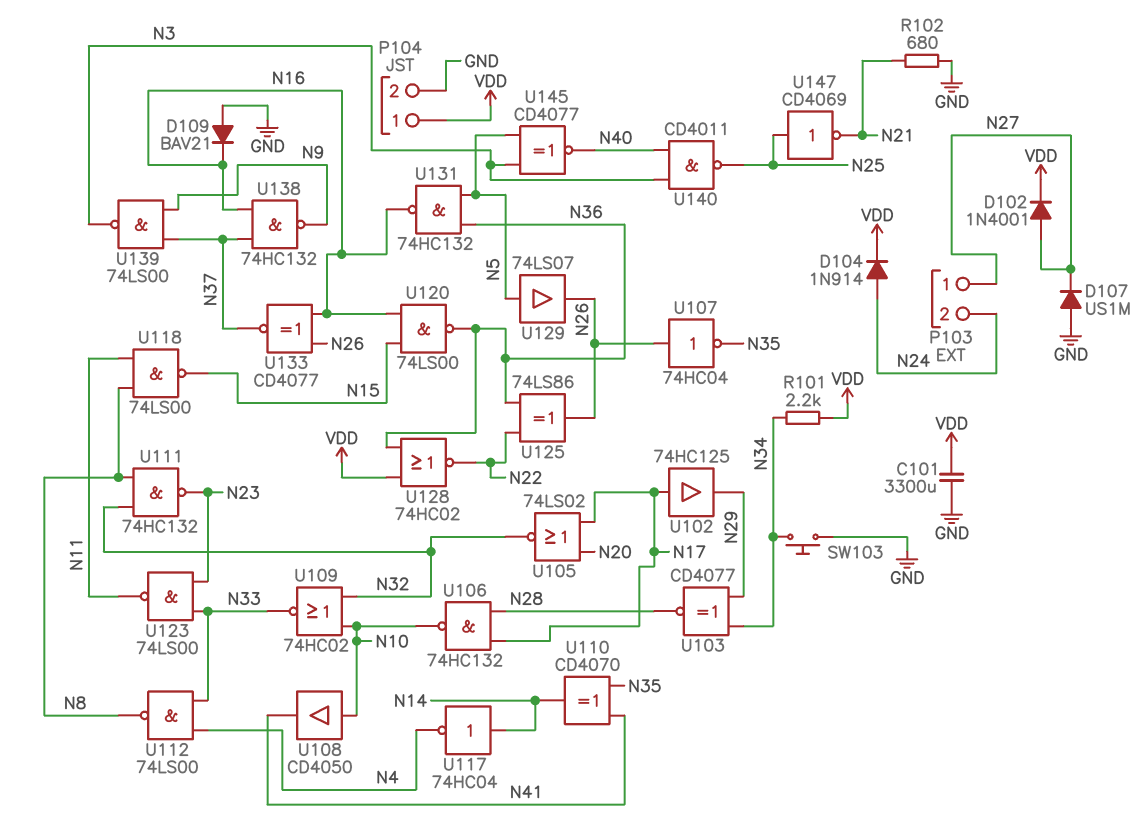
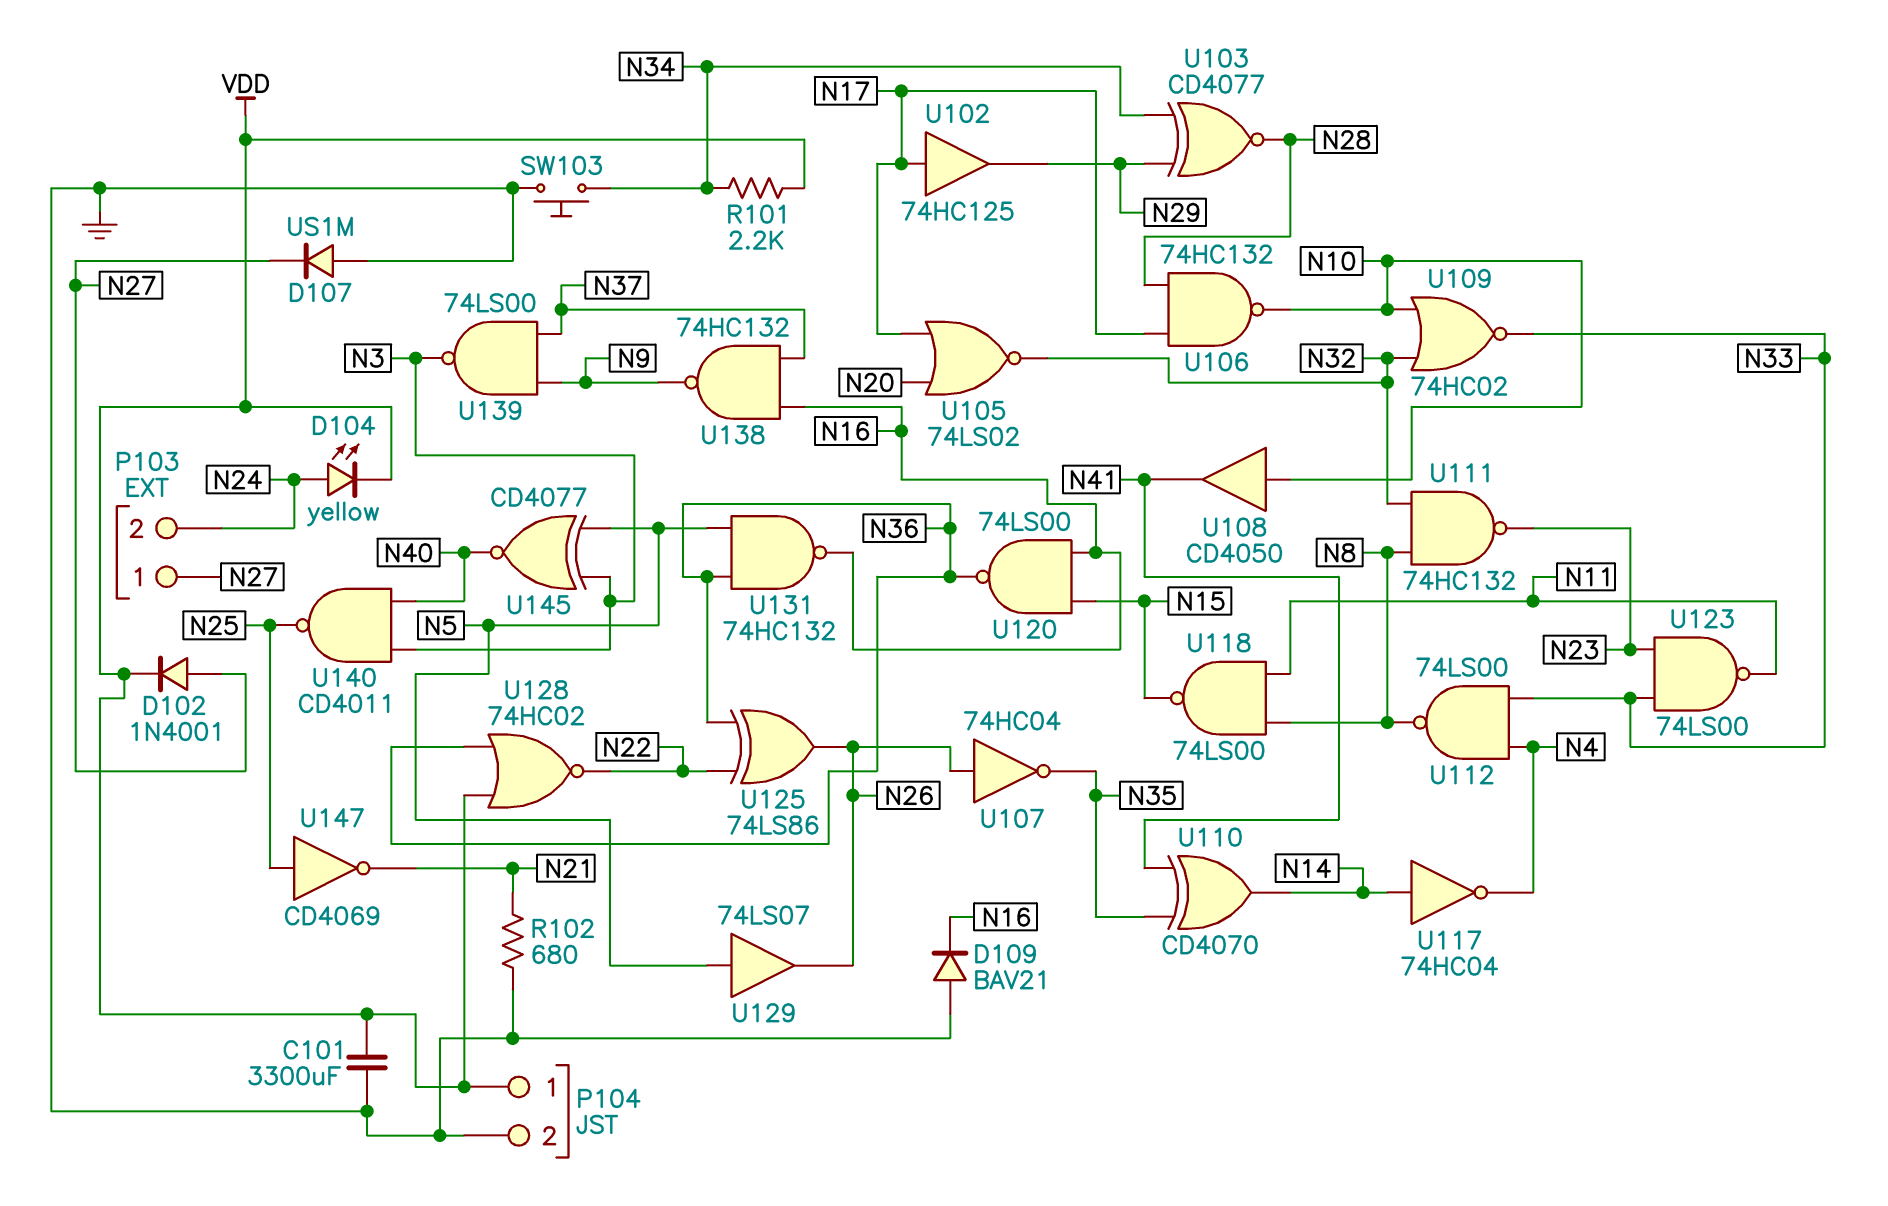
D104: diode 1N914 (A N24, K VDD) -> LED yellow (A N24, K VDD)
U133: XNOR CD4077 (in N16, in N26, out N37) -> none

